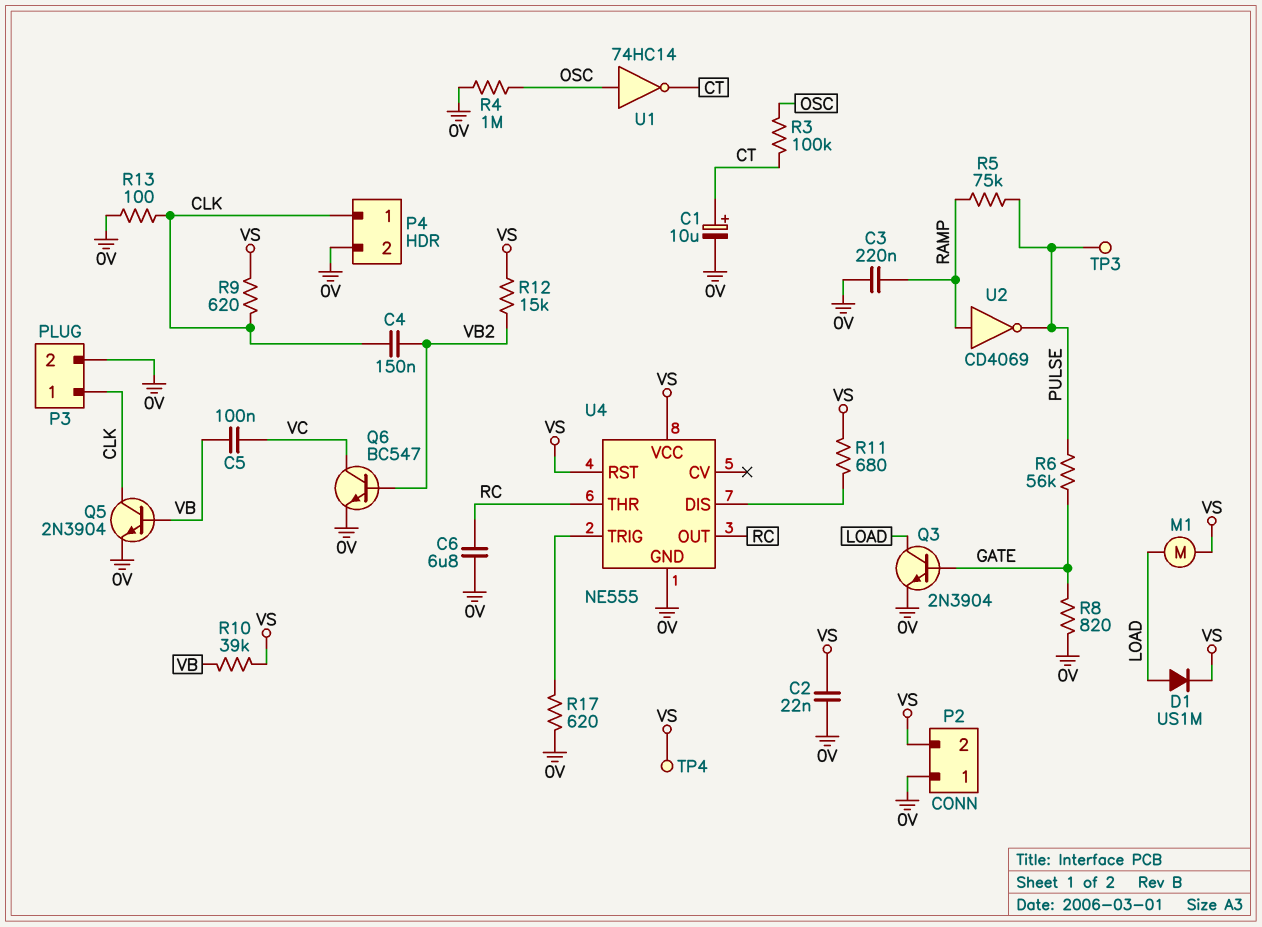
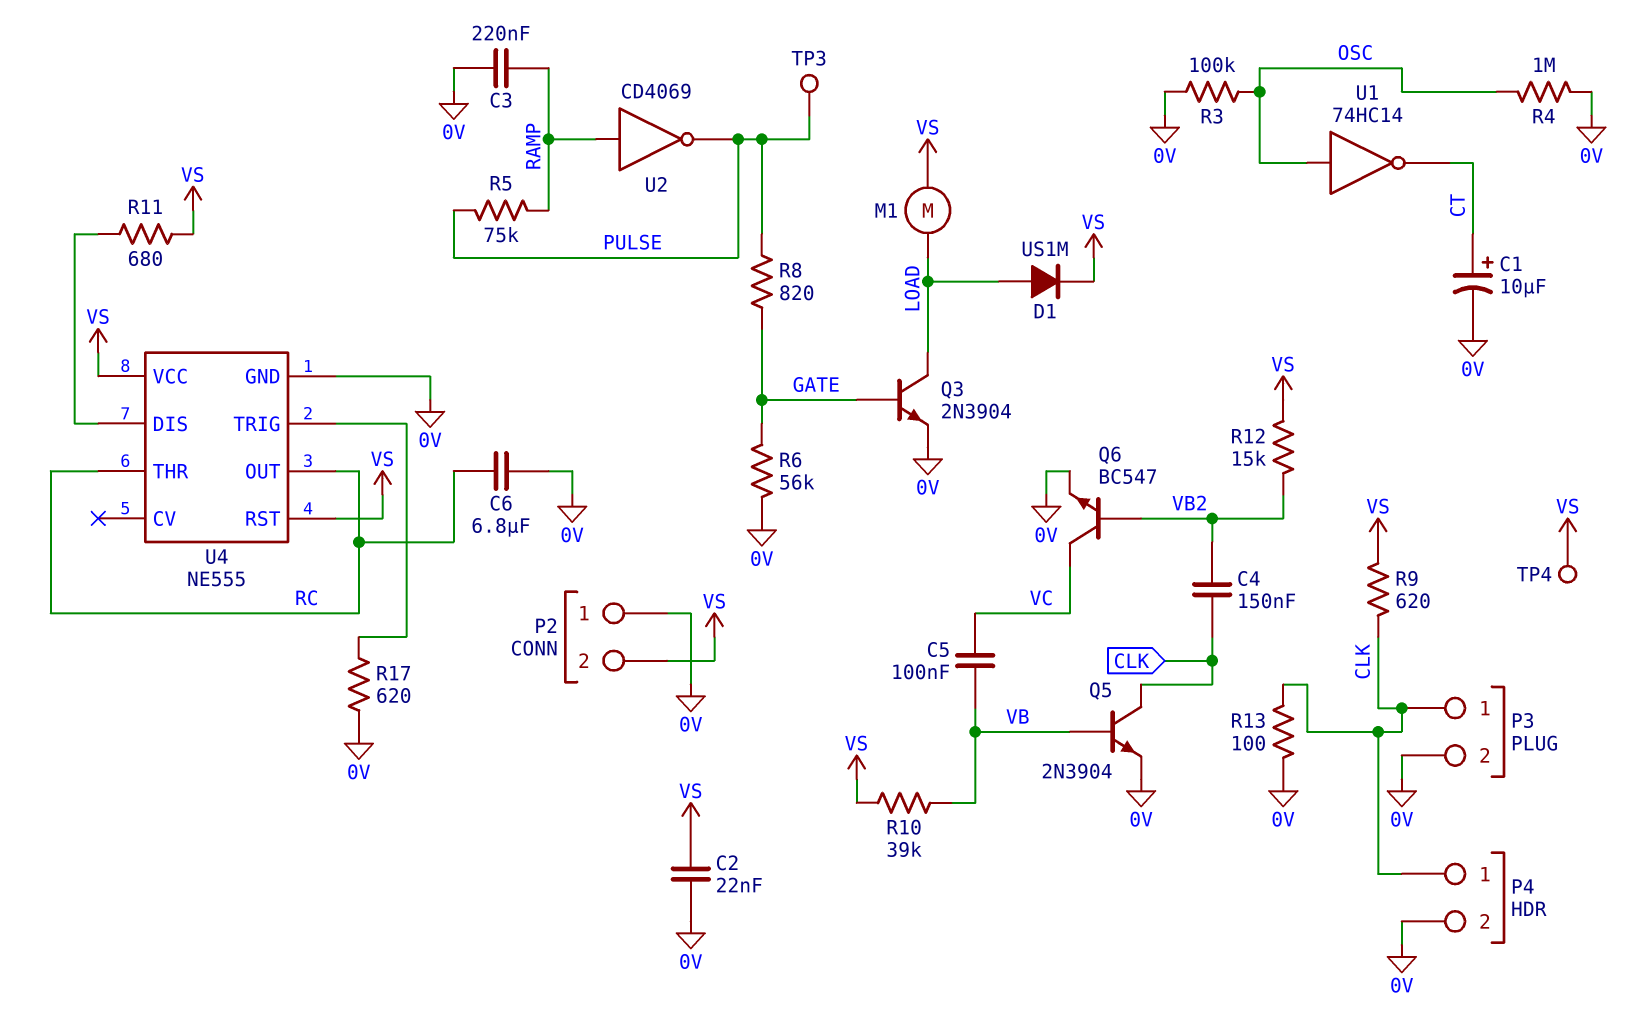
R3: 100k (CT, OSC) -> 100k (0V, OSC)
R6: 56k (GATE, PULSE) -> 56k (0V, GATE)
R8: 820 (0V, GATE) -> 820 (GATE, PULSE)

